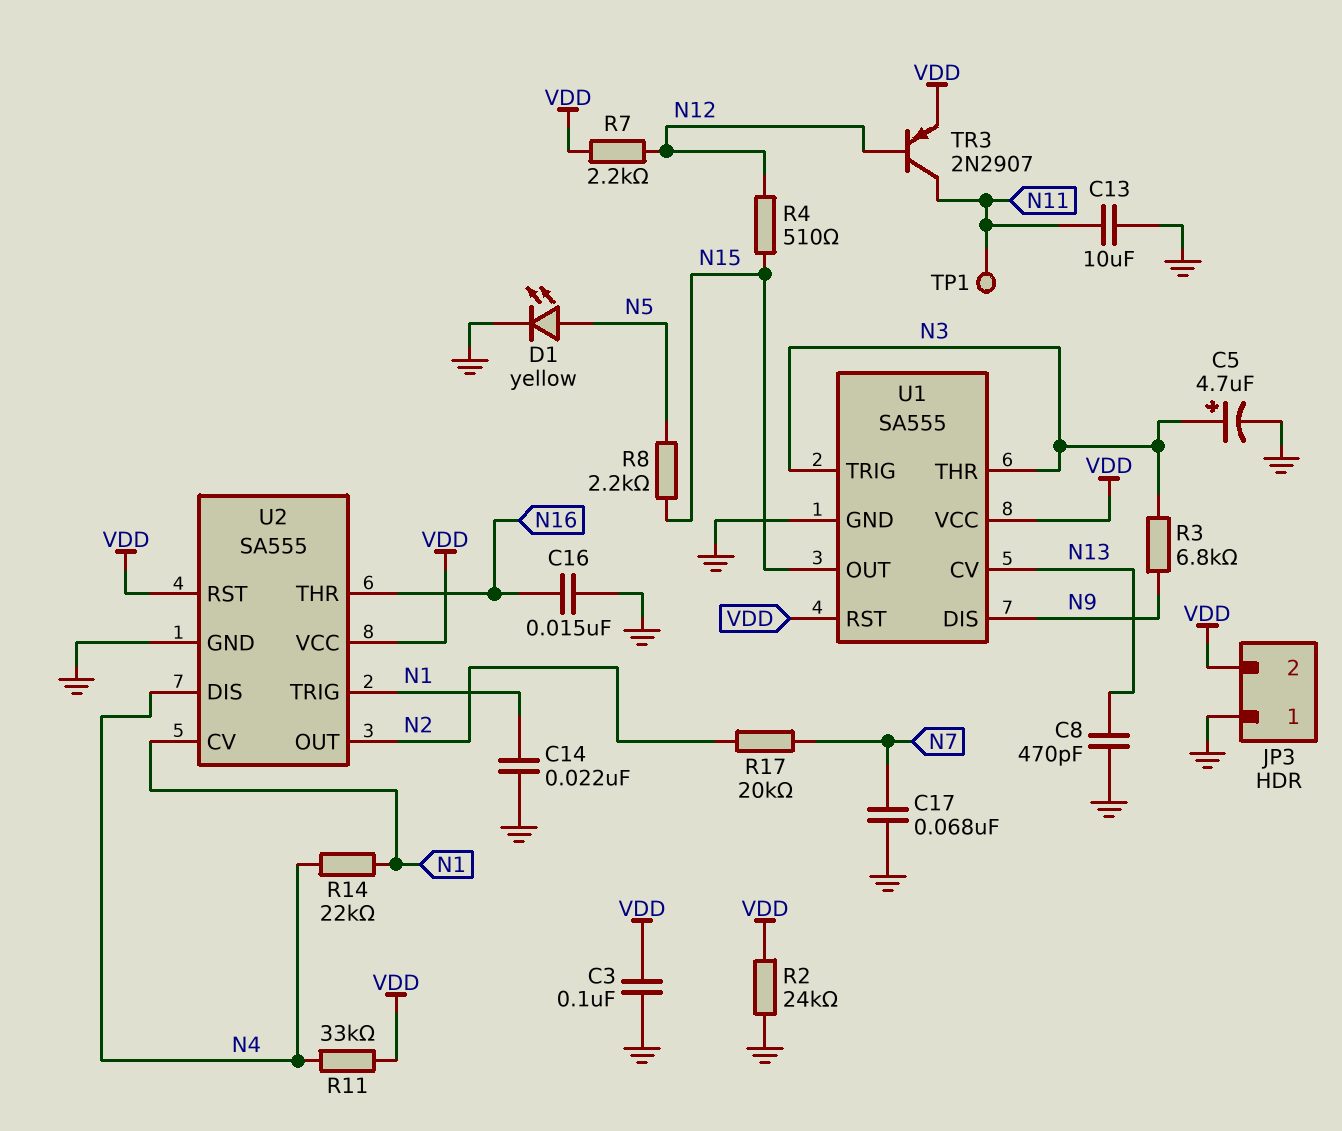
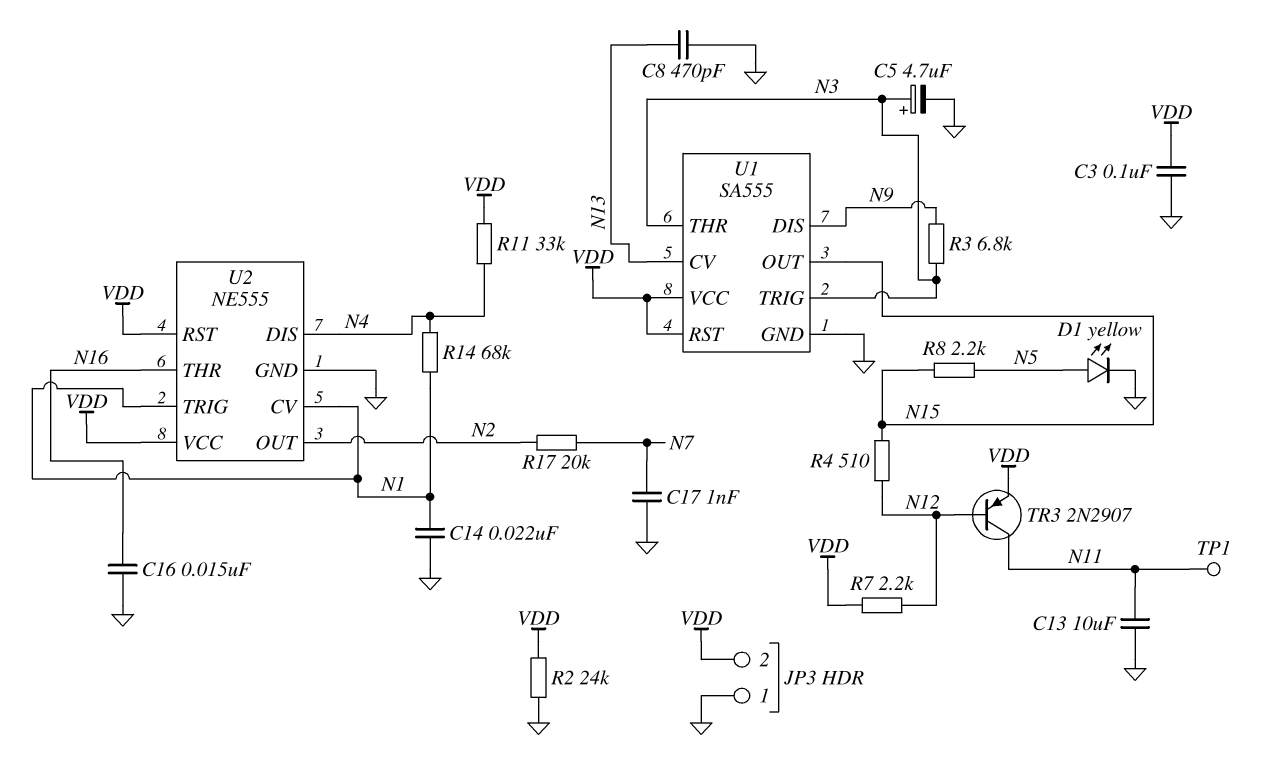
C17: 68nF (GND, N7) -> 1nF (GND, N7)
R14: 22k (N1, N4) -> 68k (N1, N4)
U2: SA555 -> NE555

